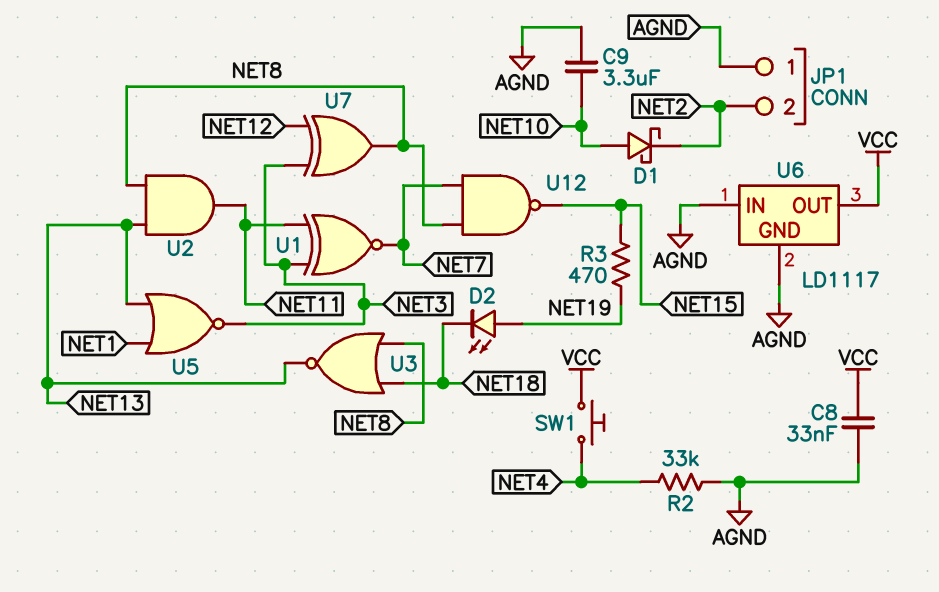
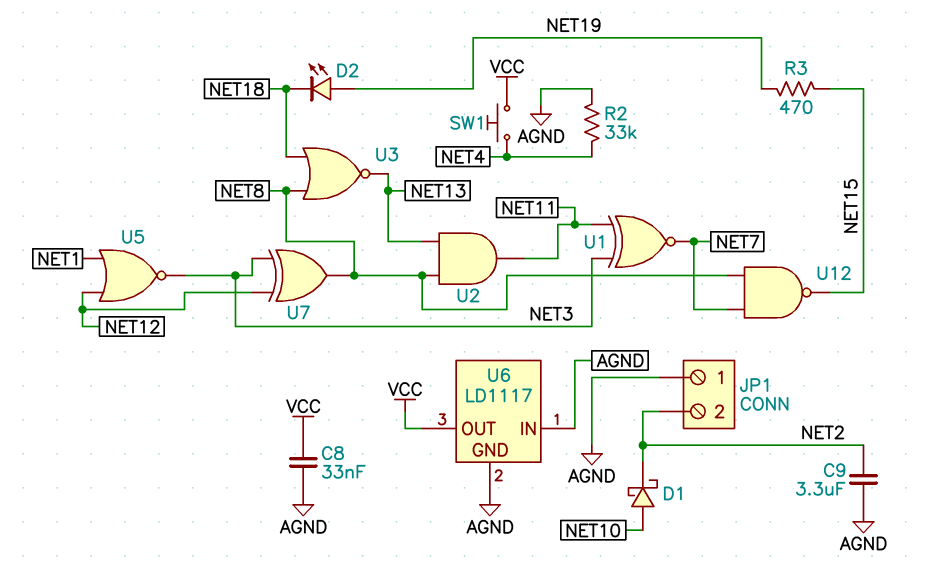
C9: 3.3uF (AGND, NET10) -> 3.3uF (AGND, NET2)
U5: NOR (in NET1, in NET13, out NET3) -> NOR (in NET1, in NET12, out NET3)

